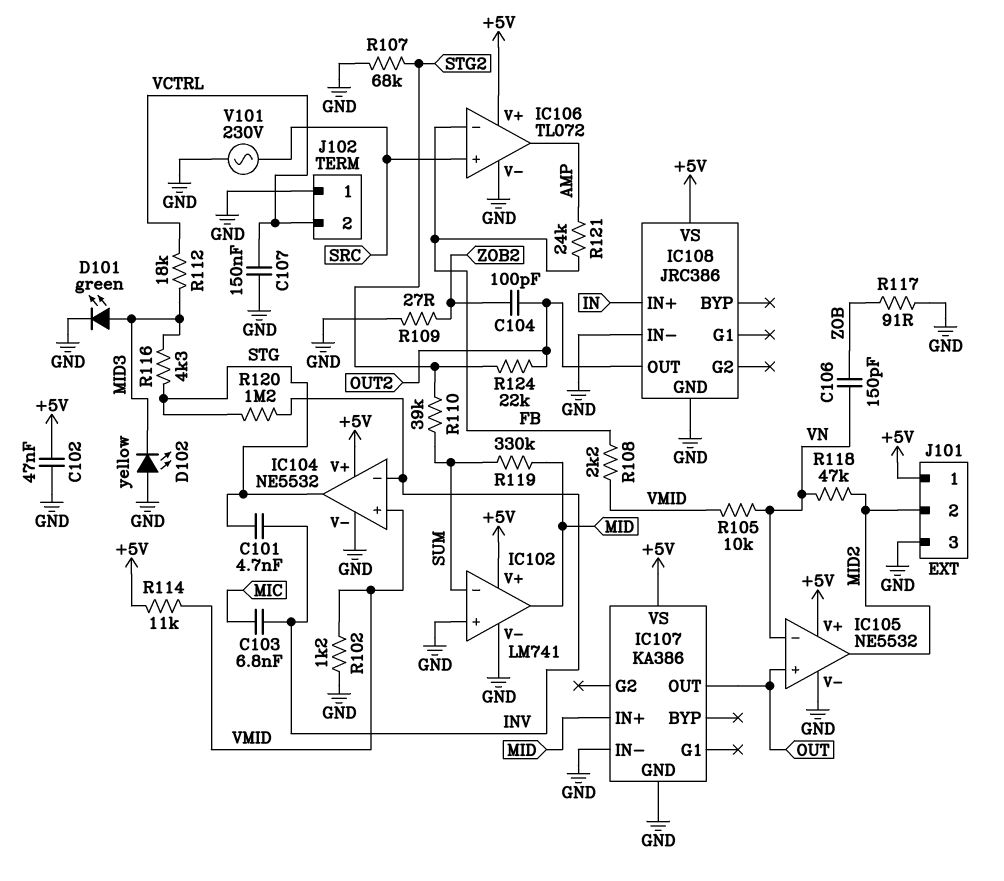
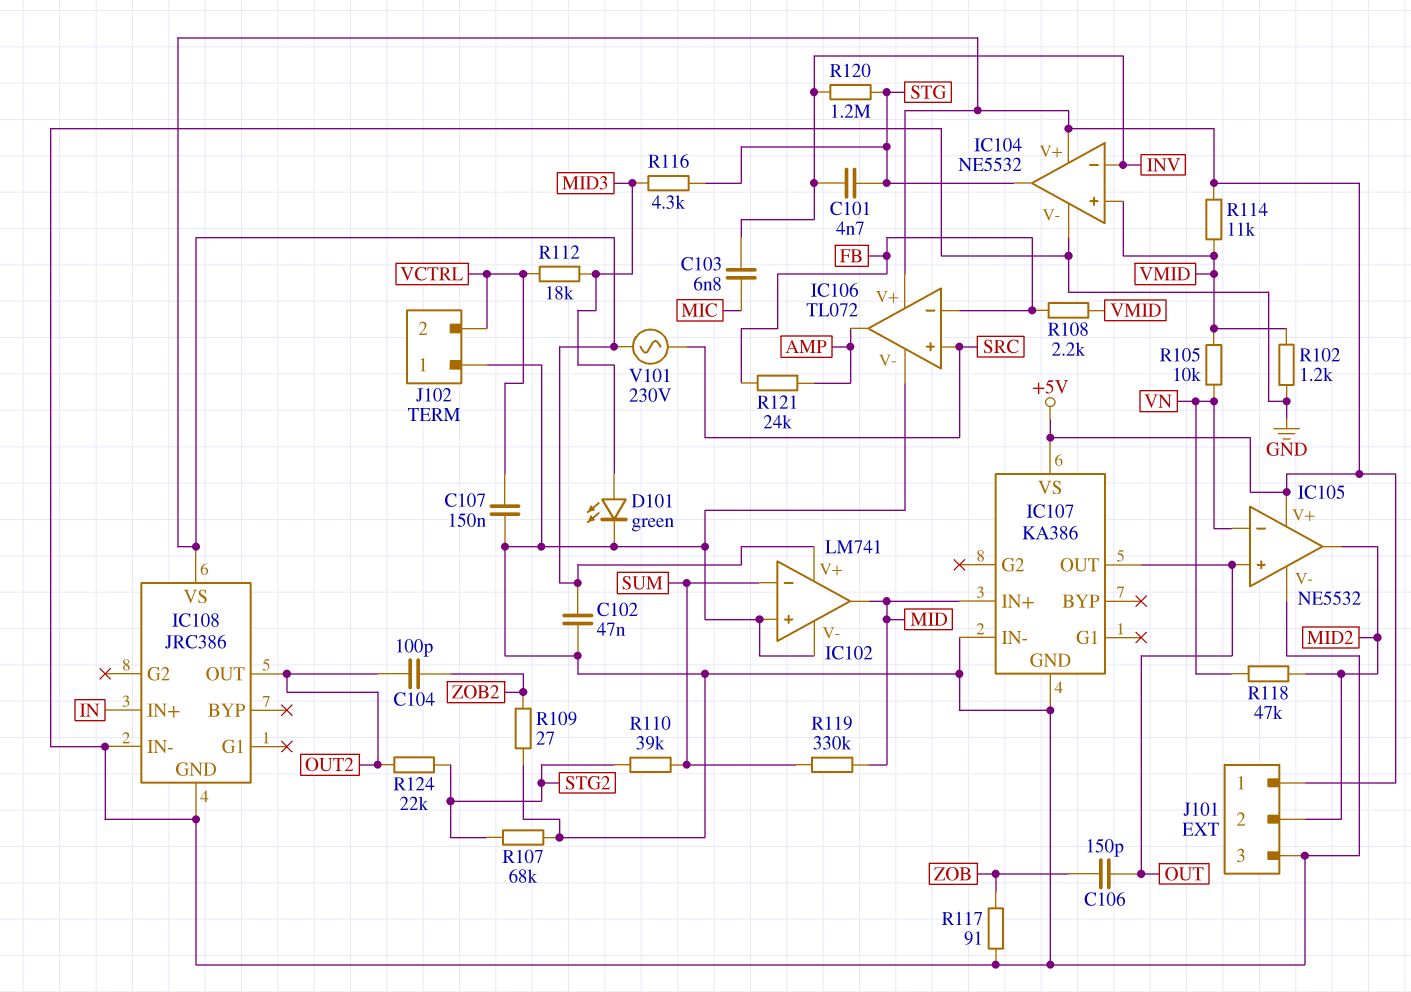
C106: 150pF (VN, ZOB) -> 150pF (OUT, ZOB)
D102: LED yellow (A GND, K MID3) -> none
V101: AC 230V (GND, SRC) -> AC 230V (+5V, SRC)

